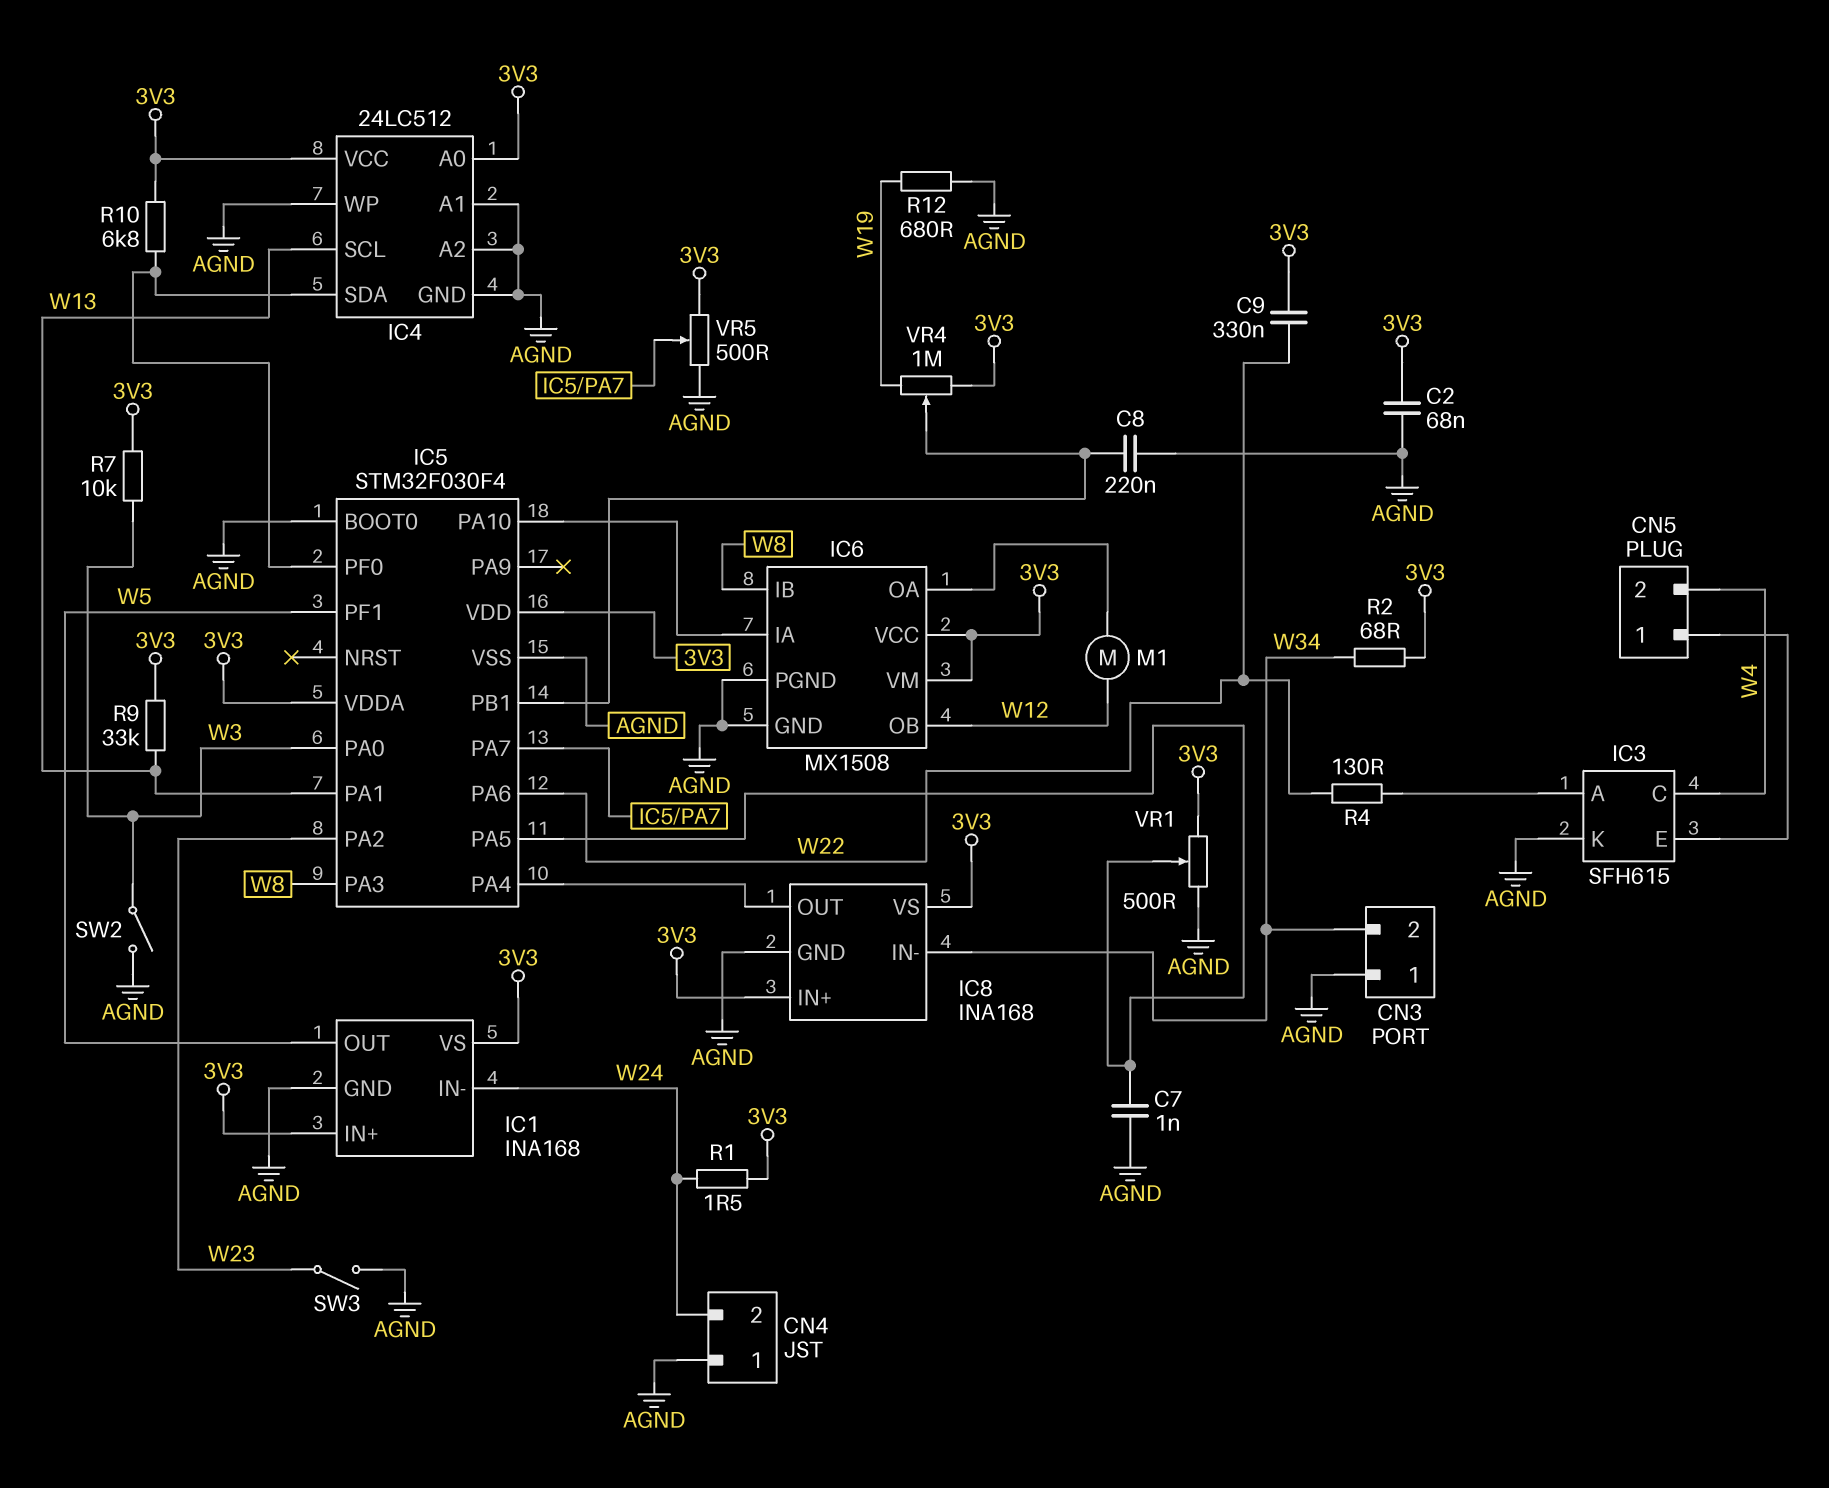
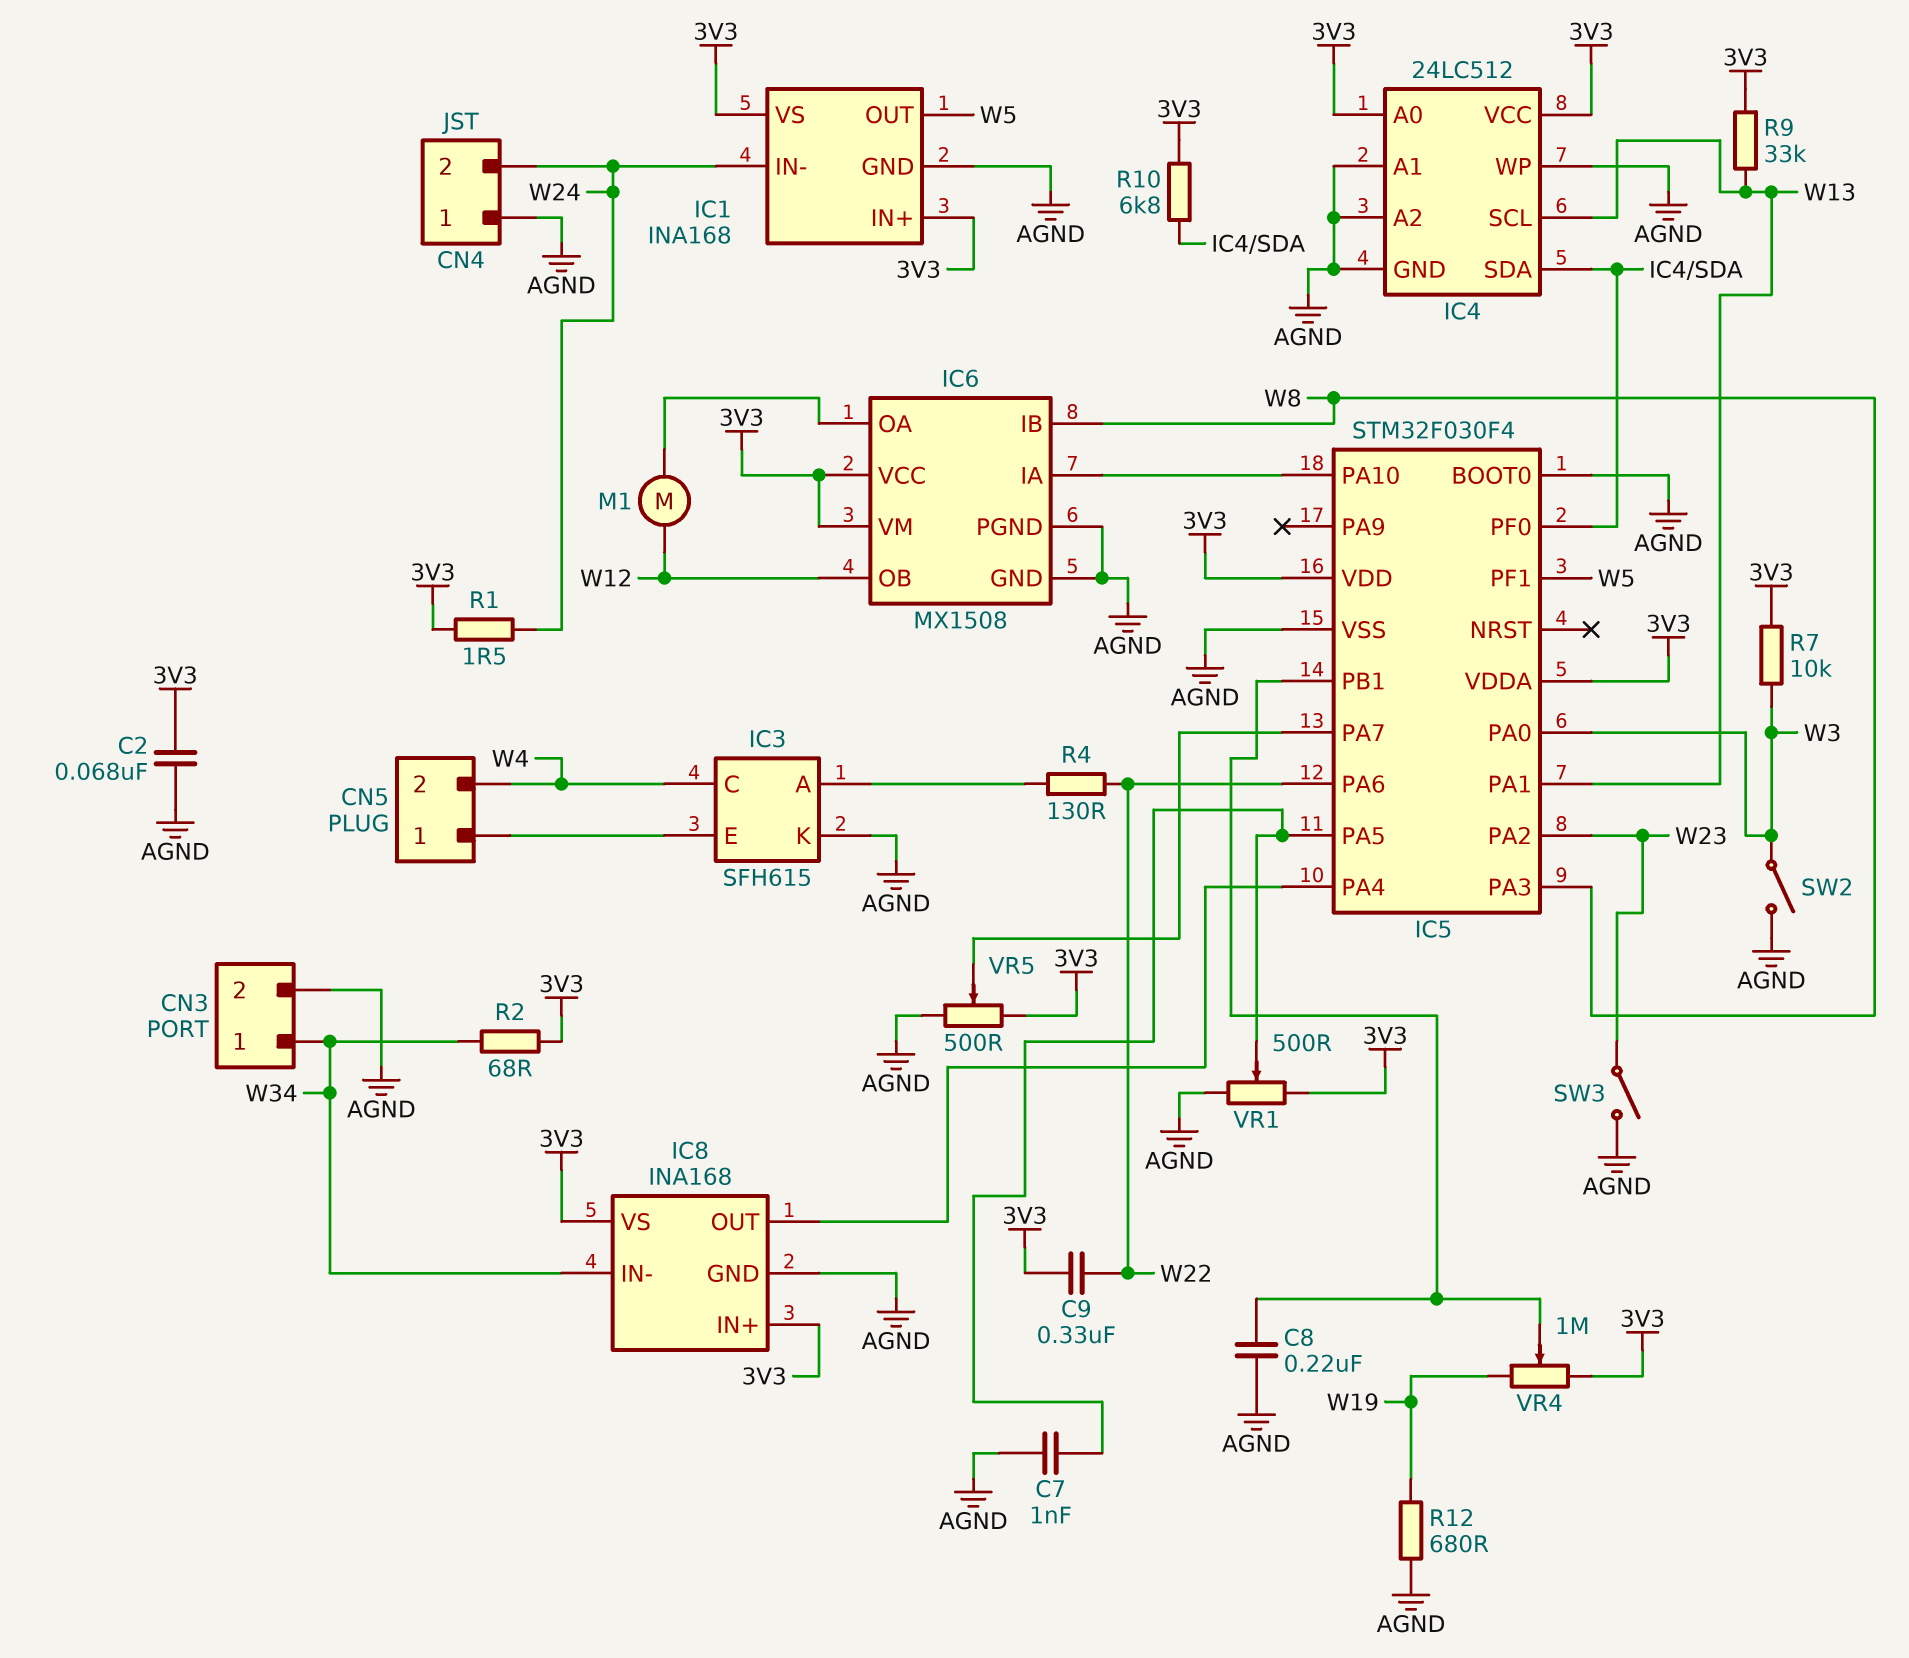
CN3 pin 1: AGND -> W34
CN3 pin 2: W34 -> AGND

